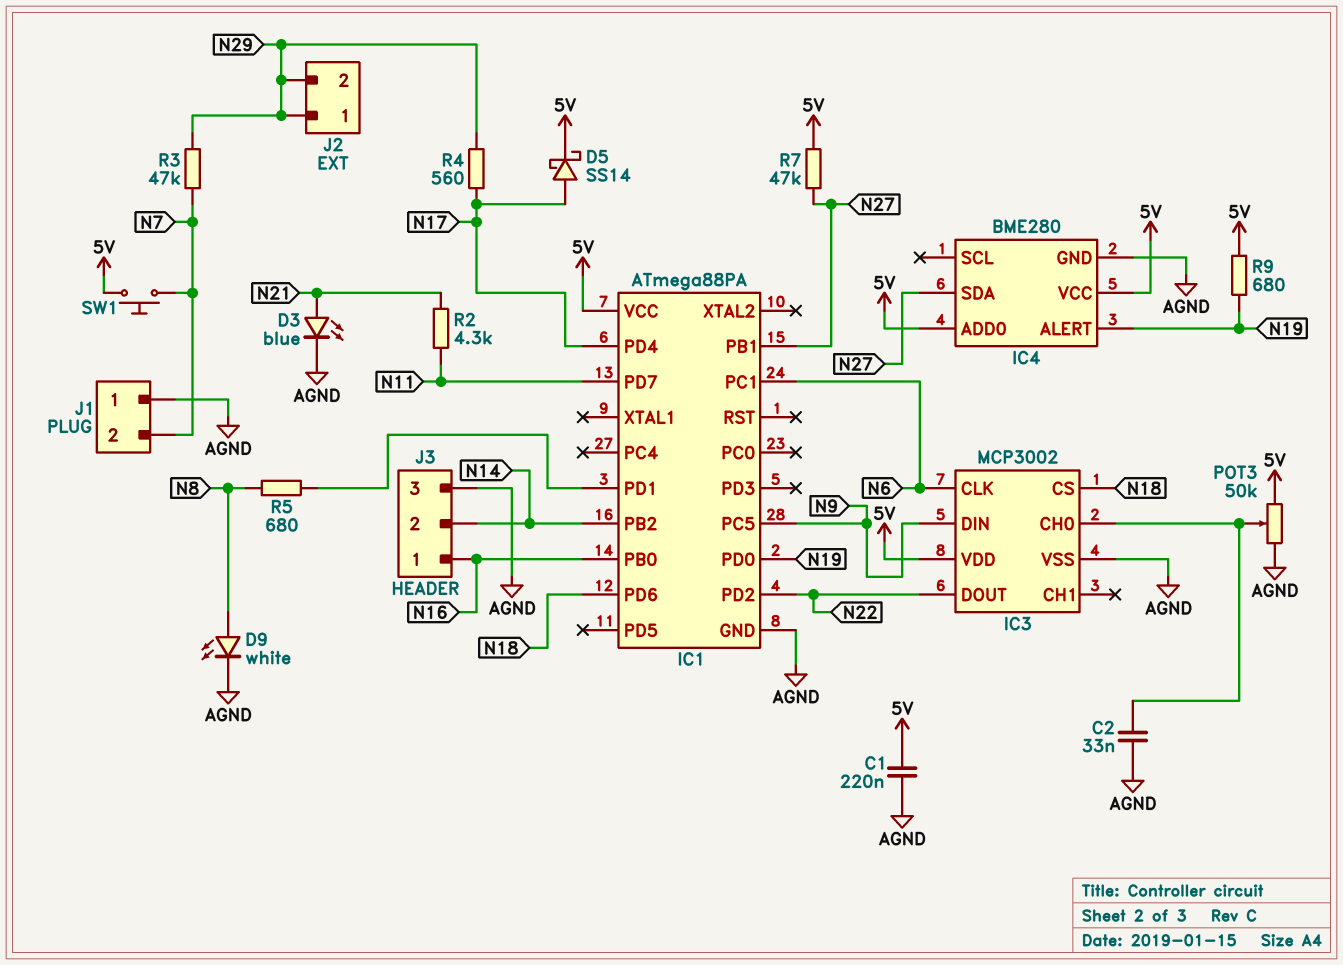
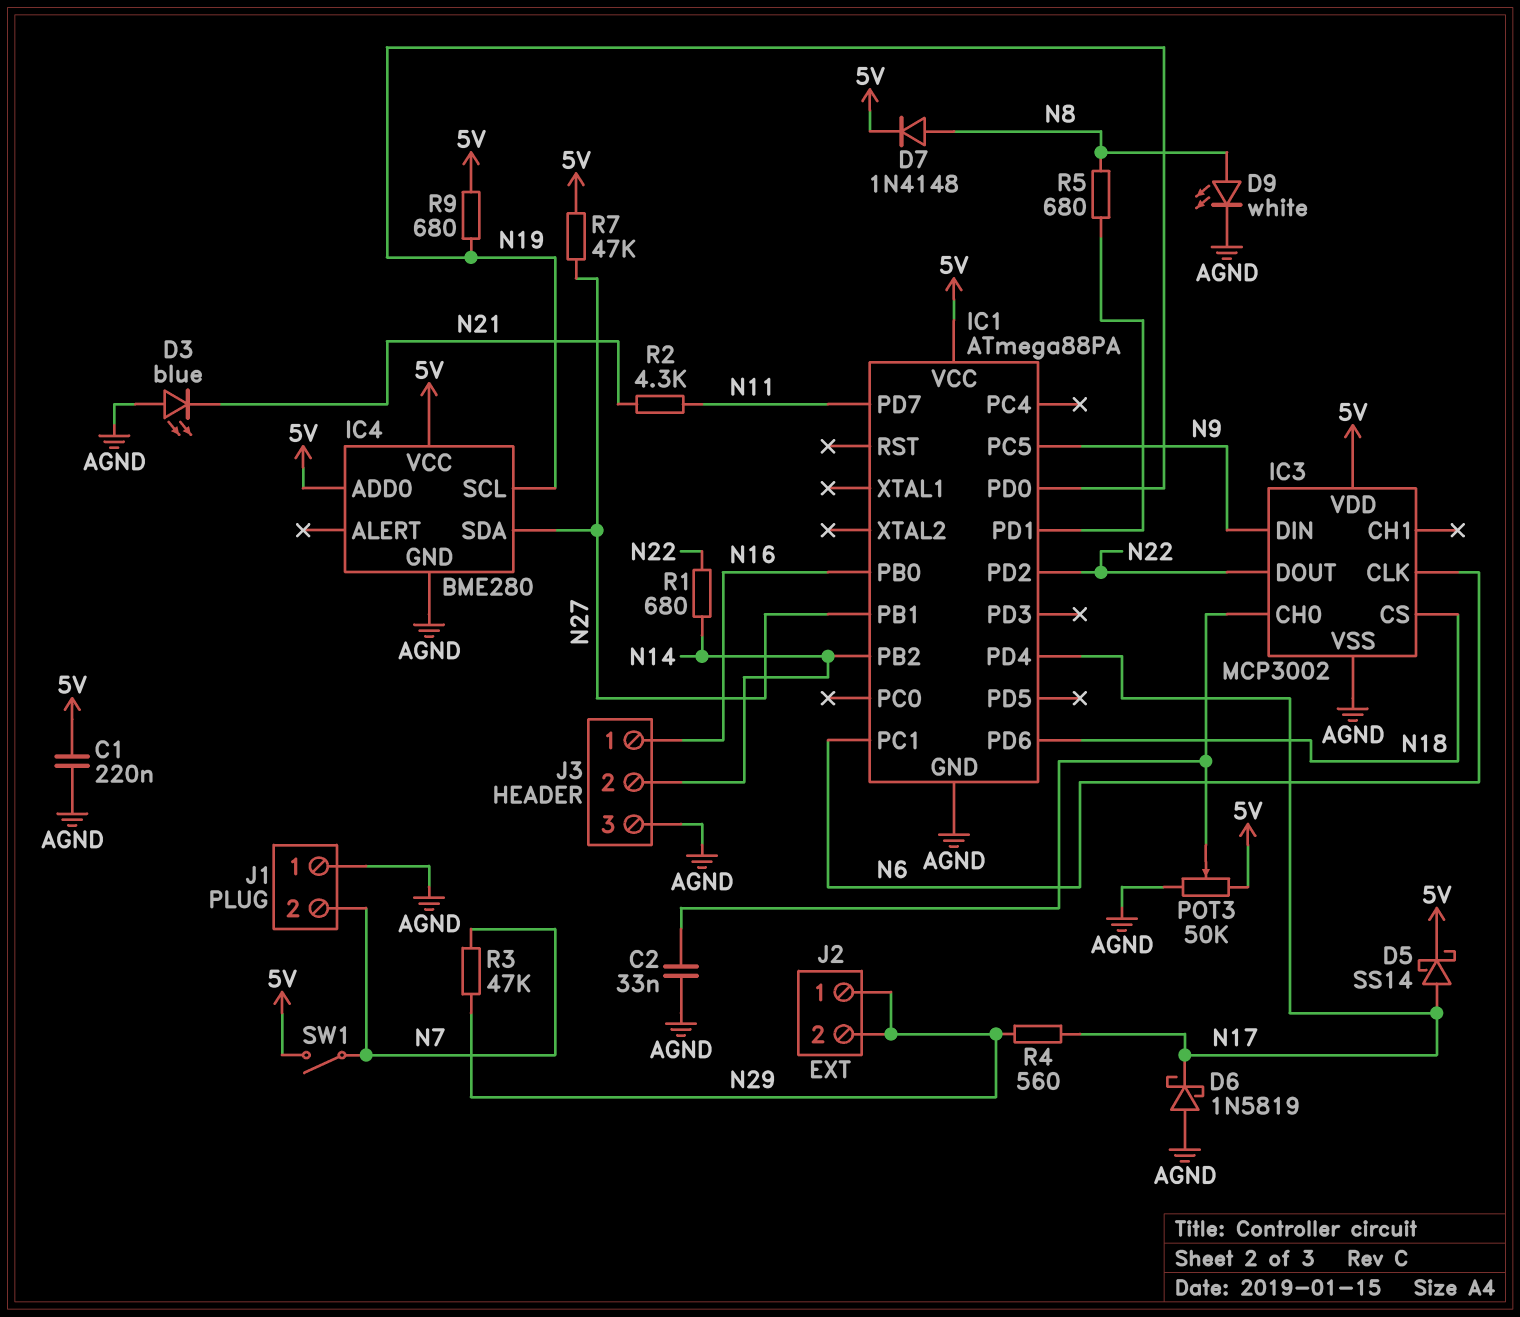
D3: LED blue (A N21, K AGND) -> LED blue (A AGND, K N21)
D6: none -> schottky 1N5819 (A AGND, K N17)
D7: none -> diode 1N4148 (A N8, K 5V)
IC4 pin ALERT: N19 -> none
IC4 pin SCL: none -> N19
R1: none -> 680 (N14, N22)
SW1: button (5V, N7) -> switch (5V, N7)

